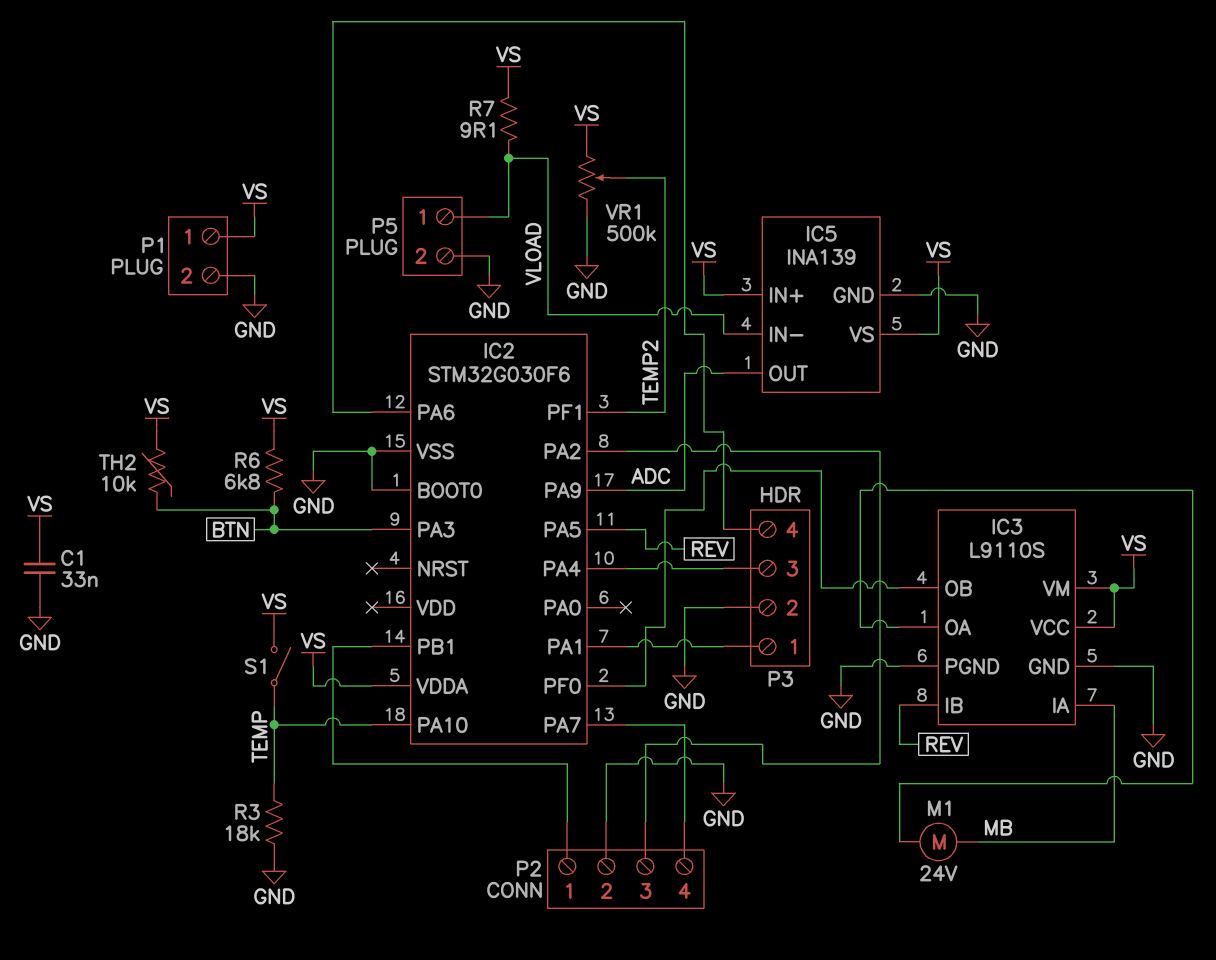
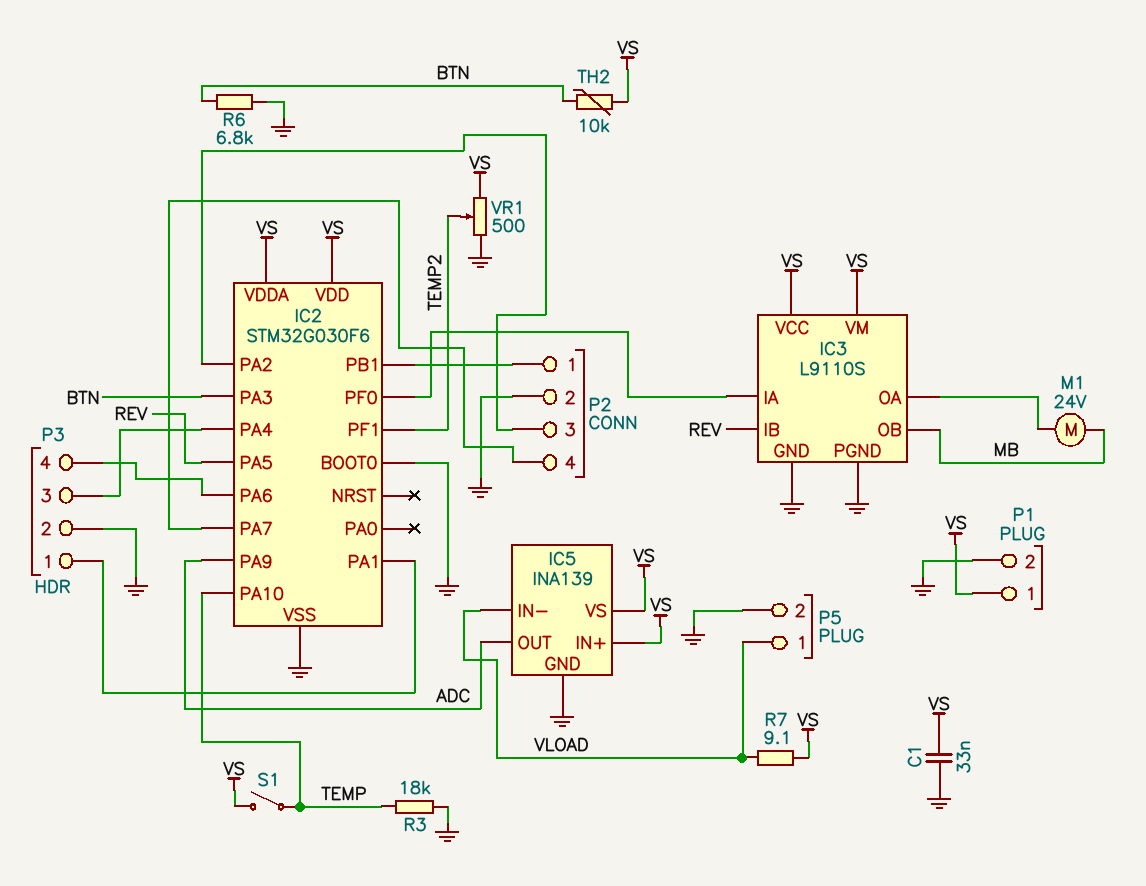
IC2 pin VDD: none -> VS
IC3 pin IA: MB -> IC2/PF0
IC3 pin OB: IC2/PF0 -> MB
R6: 6.8k (BTN, VS) -> 6.8k (BTN, GND)
VR1: 500k (GND, VS, wiper TEMP2) -> 500 (GND, VS, wiper TEMP2)

